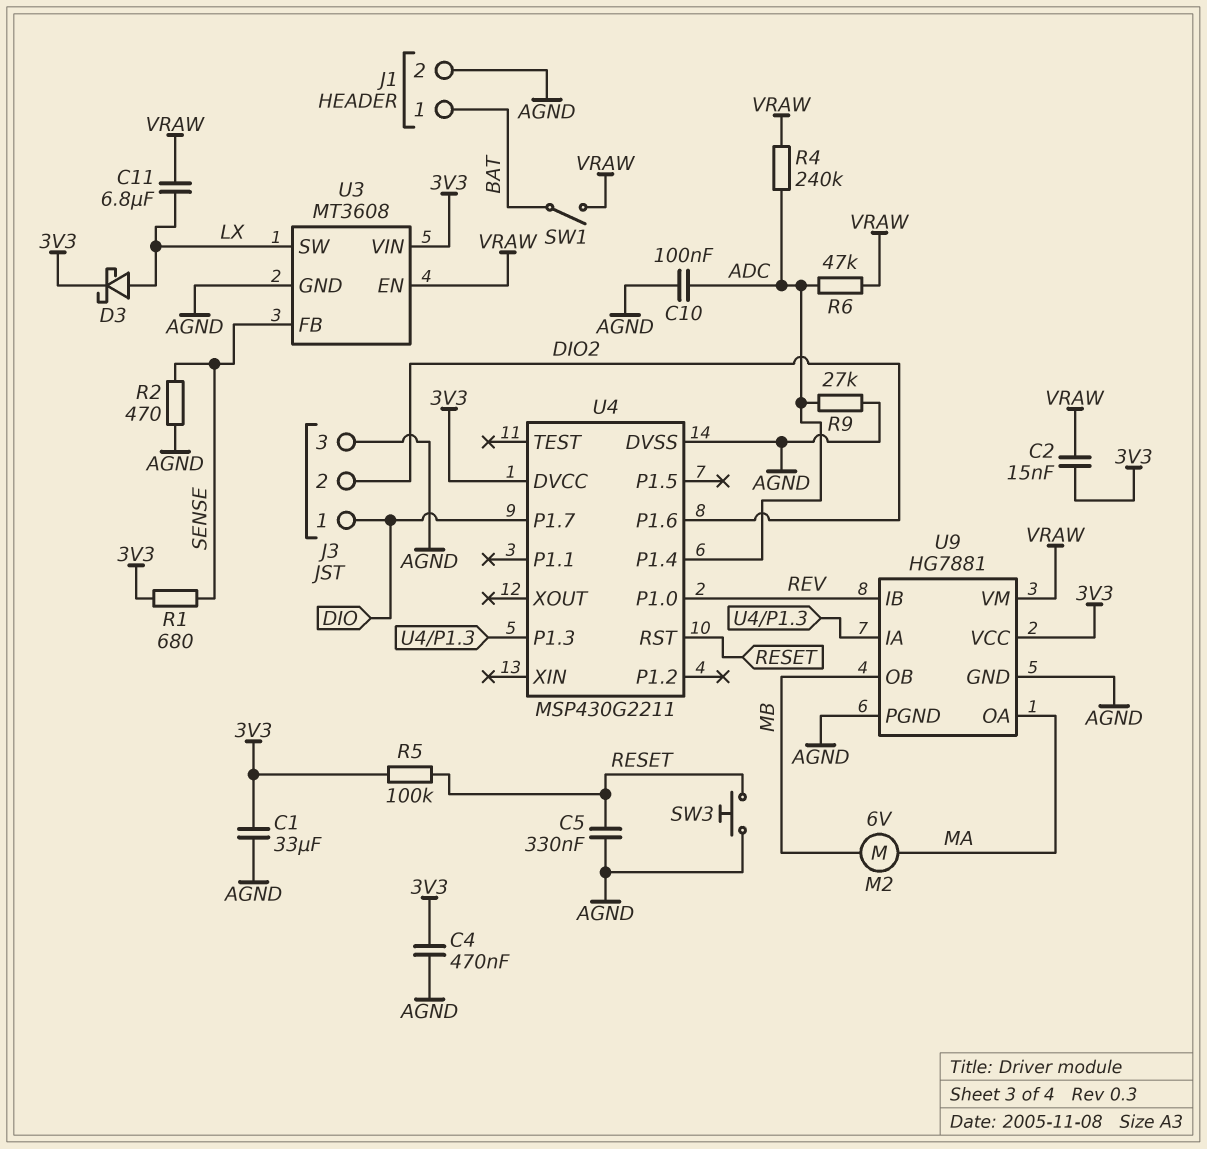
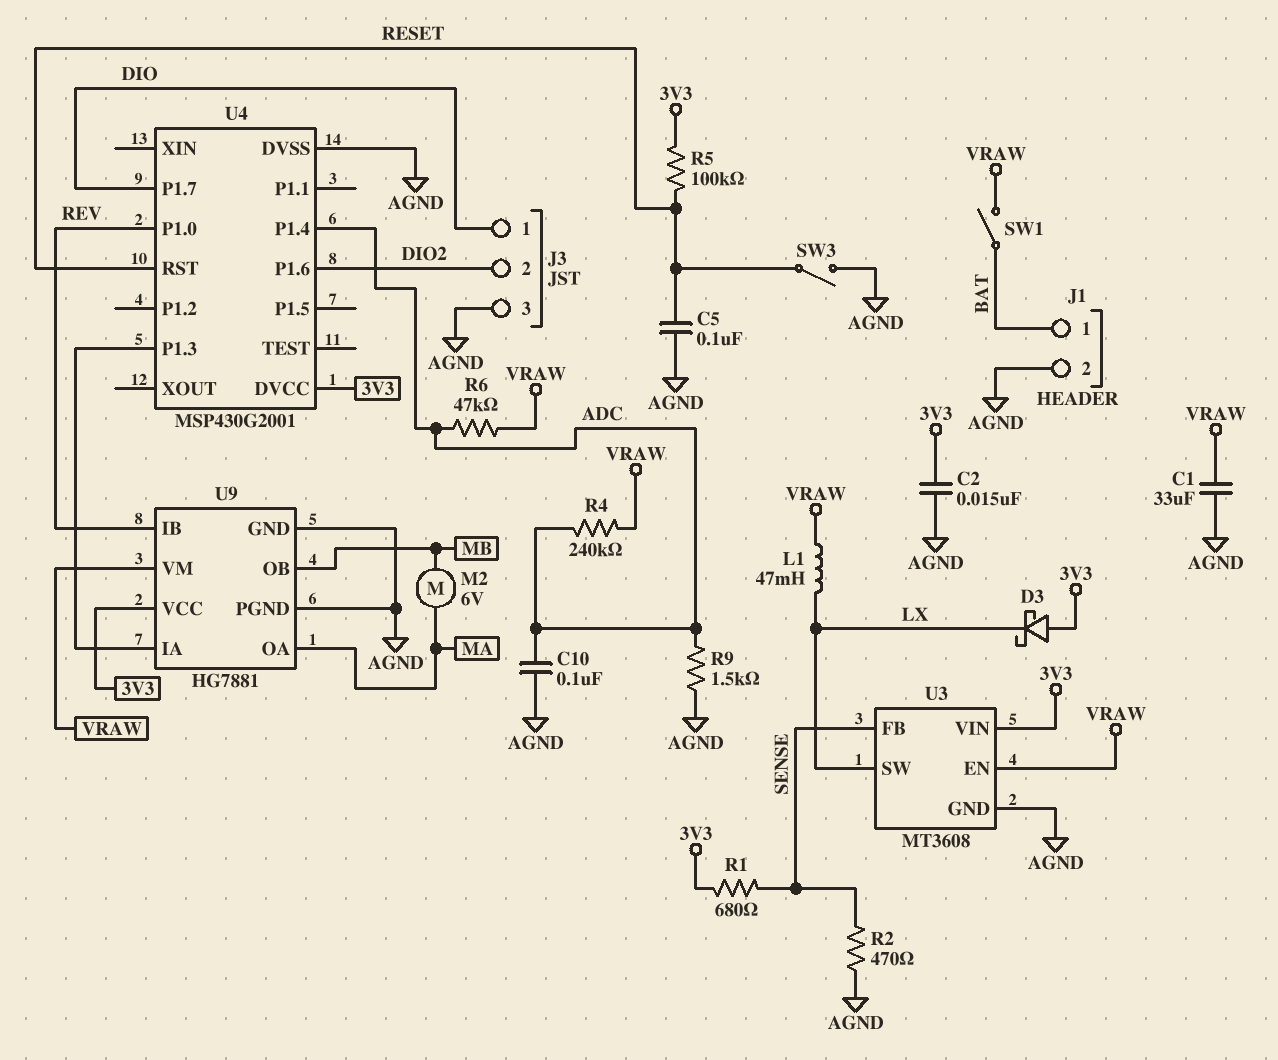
C1: 33uF (3V3, AGND) -> 33uF (AGND, VRAW)
C2: 15nF (3V3, VRAW) -> 15nF (3V3, AGND)
C4: 470nF (3V3, AGND) -> none
C5: 330nF (AGND, RESET) -> 100nF (AGND, RESET)
C11: 6.8uF (LX, VRAW) -> none
D3: schottky (A LX, K 3V3) -> schottky (A 3V3, K LX)
L1: none -> 47mH (LX, VRAW)
R9: 27k (ADC, AGND) -> 1.5k (ADC, AGND)
SW3: button (AGND, RESET) -> switch (AGND, RESET)
U4: MSP430G2211 -> MSP430G2001

